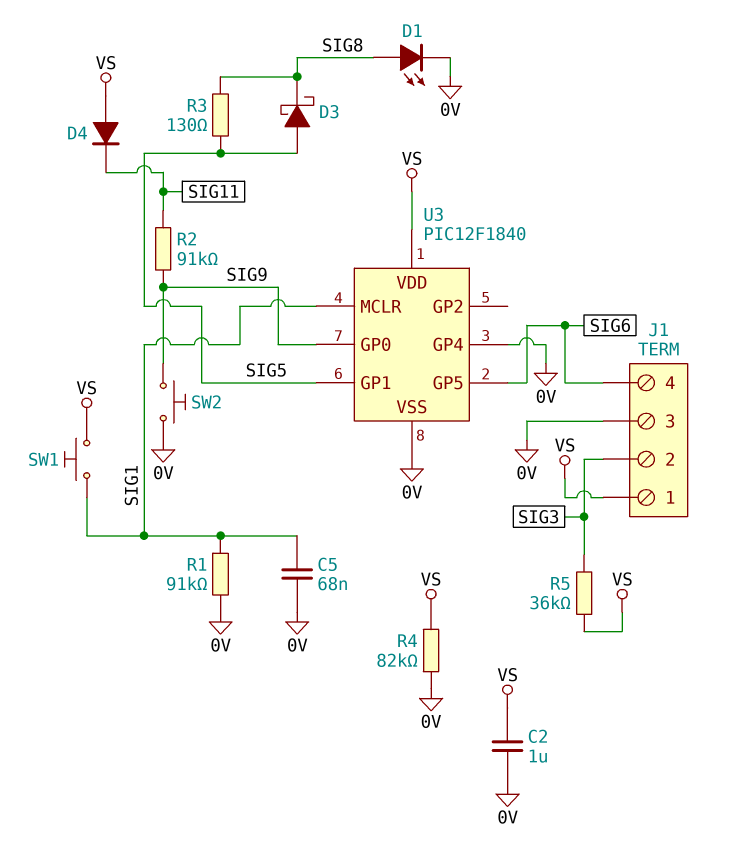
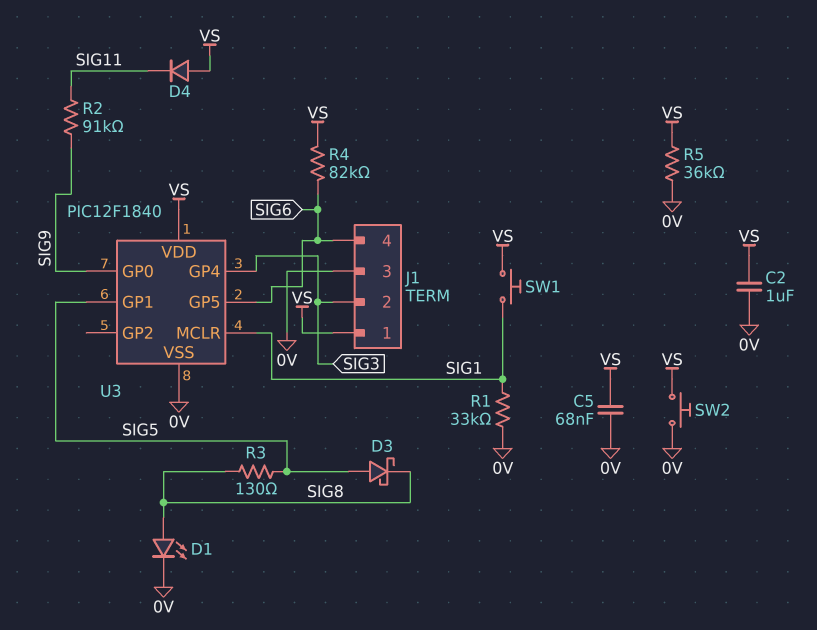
C5: 68nF (0V, SIG1) -> 68nF (0V, VS)
R1: 91k (0V, SIG1) -> 33k (0V, SIG1)
R4: 82k (0V, VS) -> 82k (SIG6, VS)
R5: 36k (SIG3, VS) -> 36k (0V, VS)
SW2: button (0V, SIG9) -> button (0V, VS)
U3 pin GP4: 0V -> SIG3

